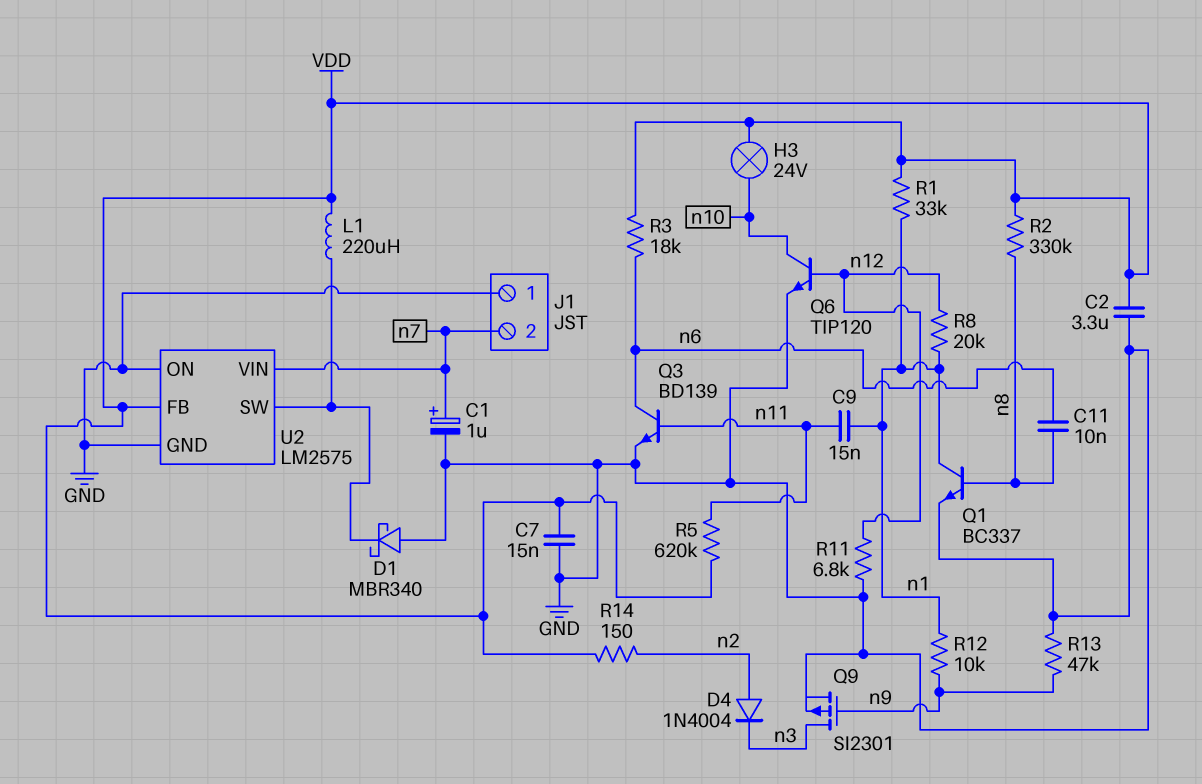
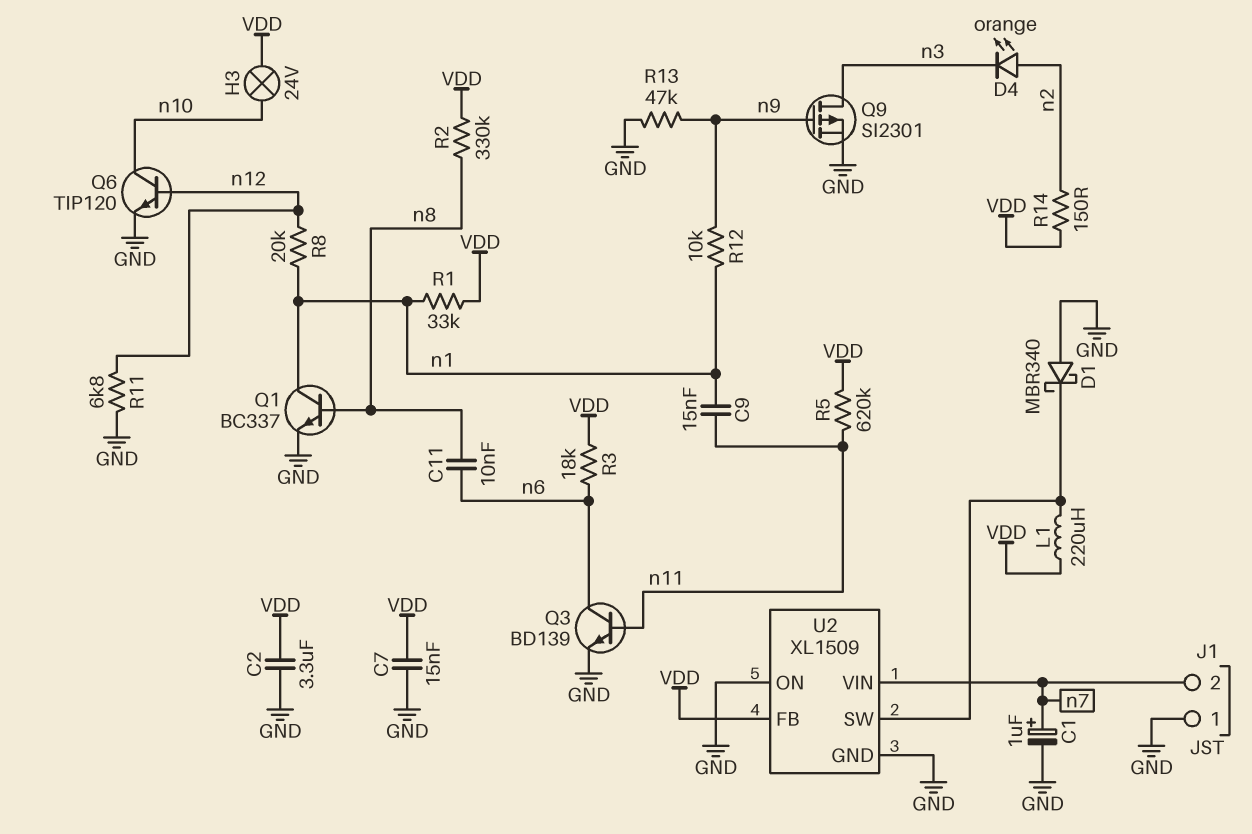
D4: diode 1N4004 (A n2, K n3) -> LED orange (A n2, K n3)
U2: LM2575 -> XL1509

